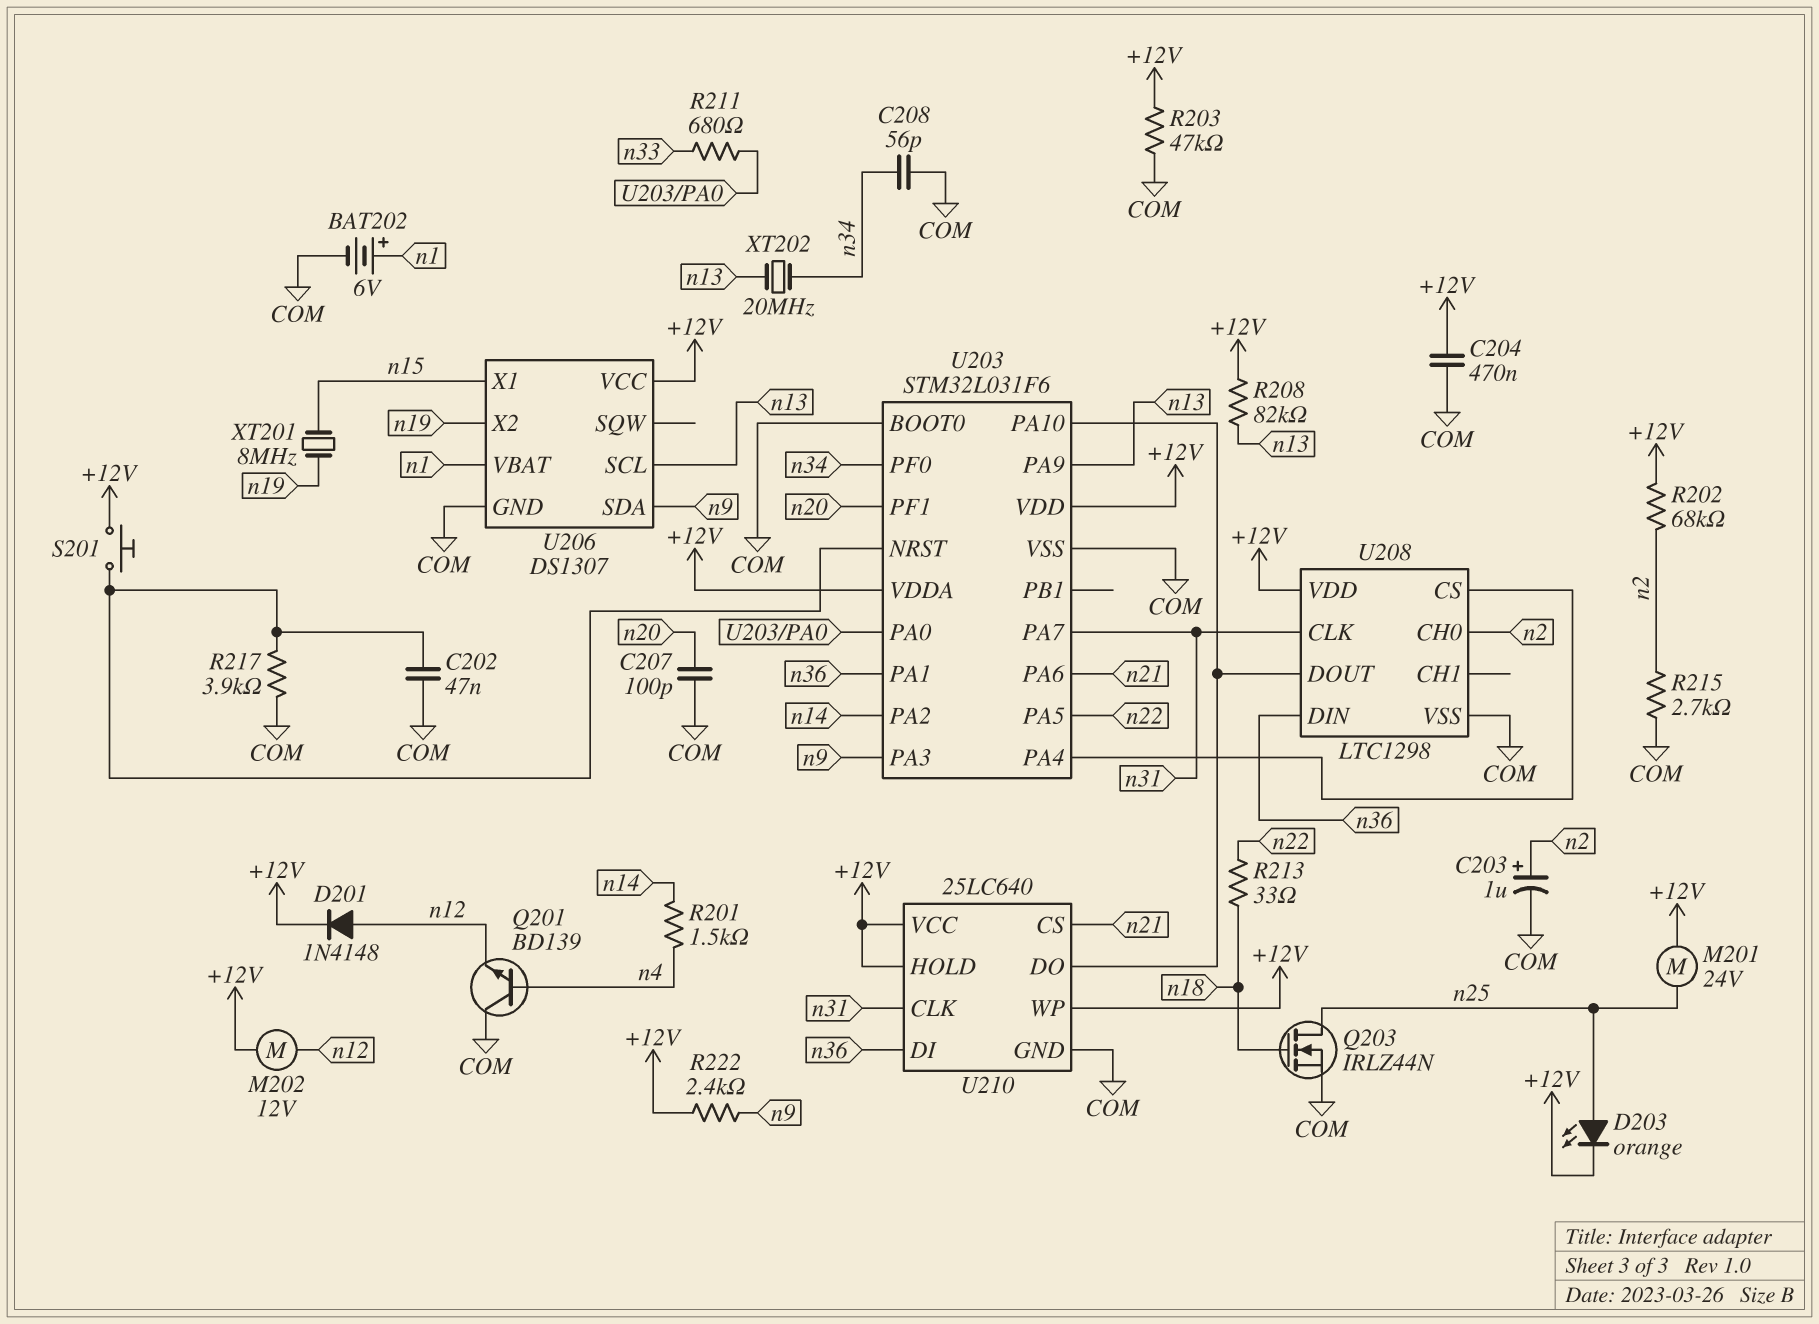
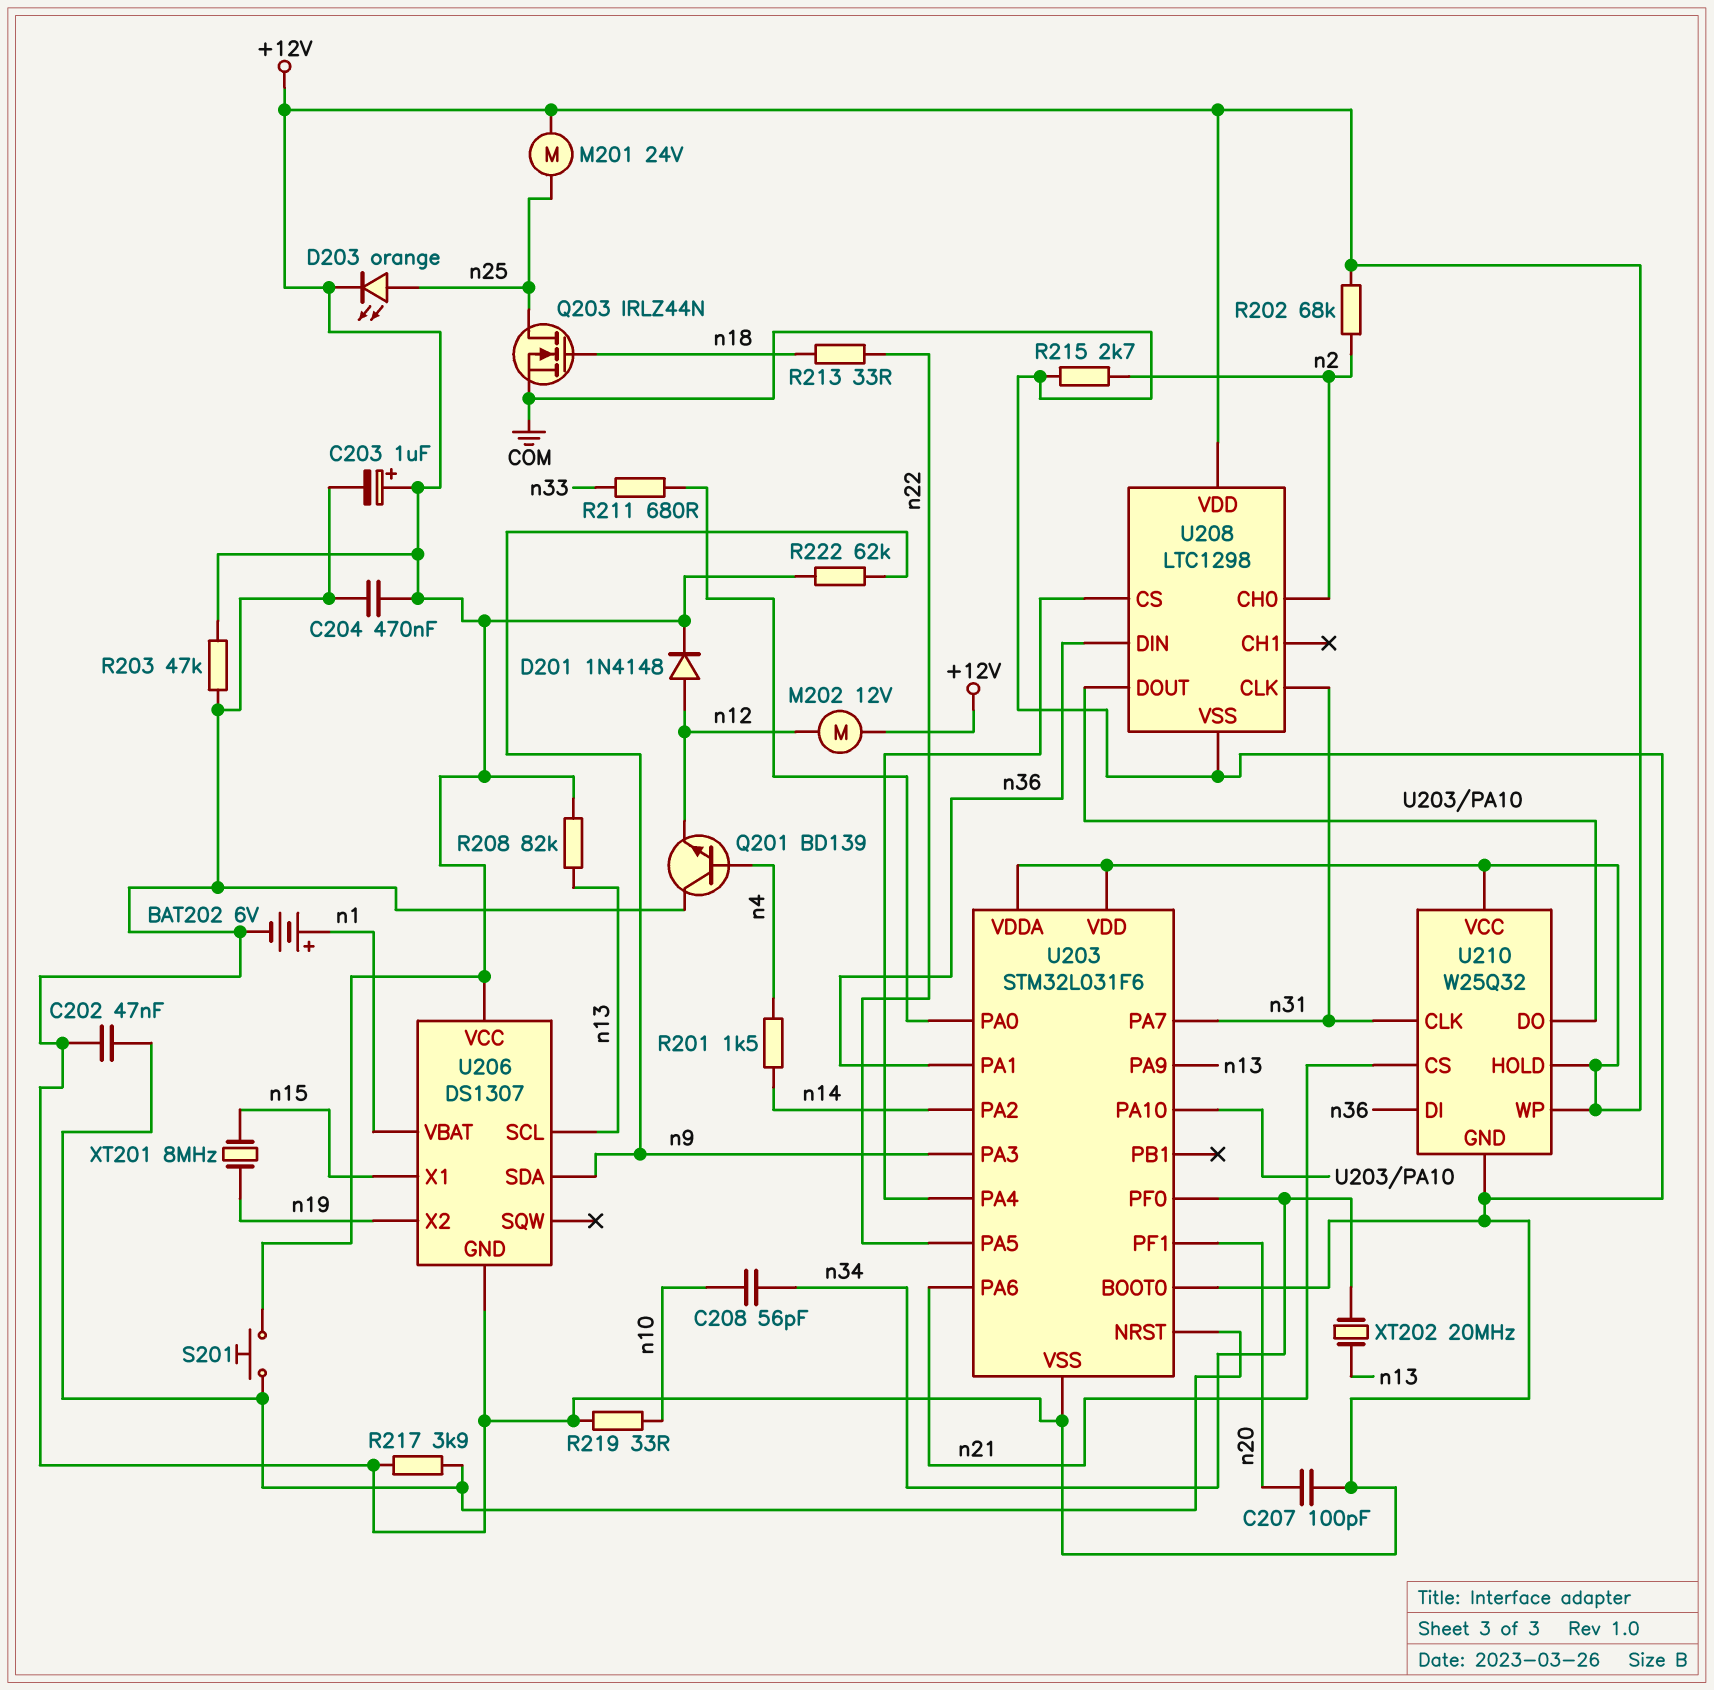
C203: 1uF (plus n2, minus COM) -> 1uF (plus +12V, minus COM)
C208: 56pF (COM, n34) -> 56pF (n10, n34)
R219: none -> 33 (COM, n10)
R222: 2.4k (+12V, n9) -> 62k (+12V, n9)
U210: 25LC640 -> W25Q32

